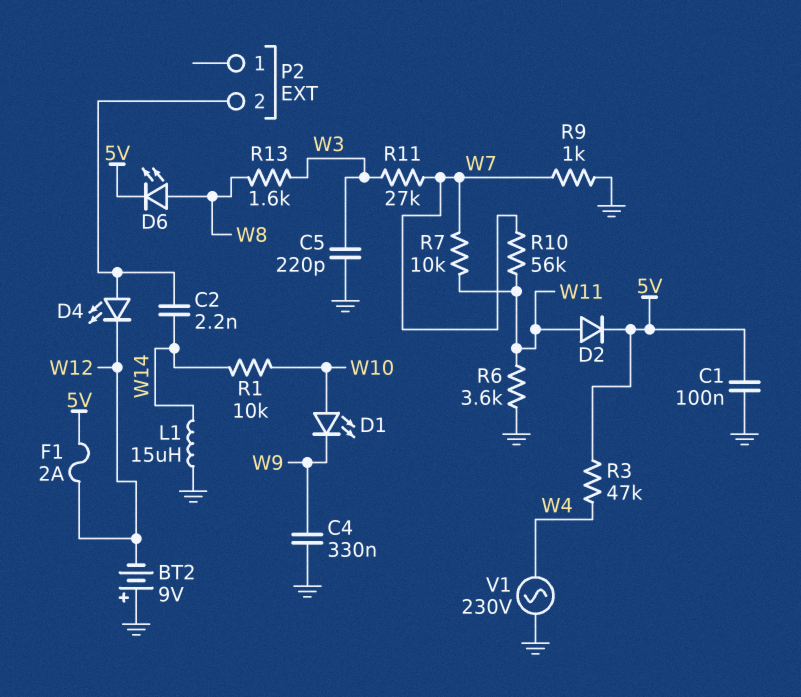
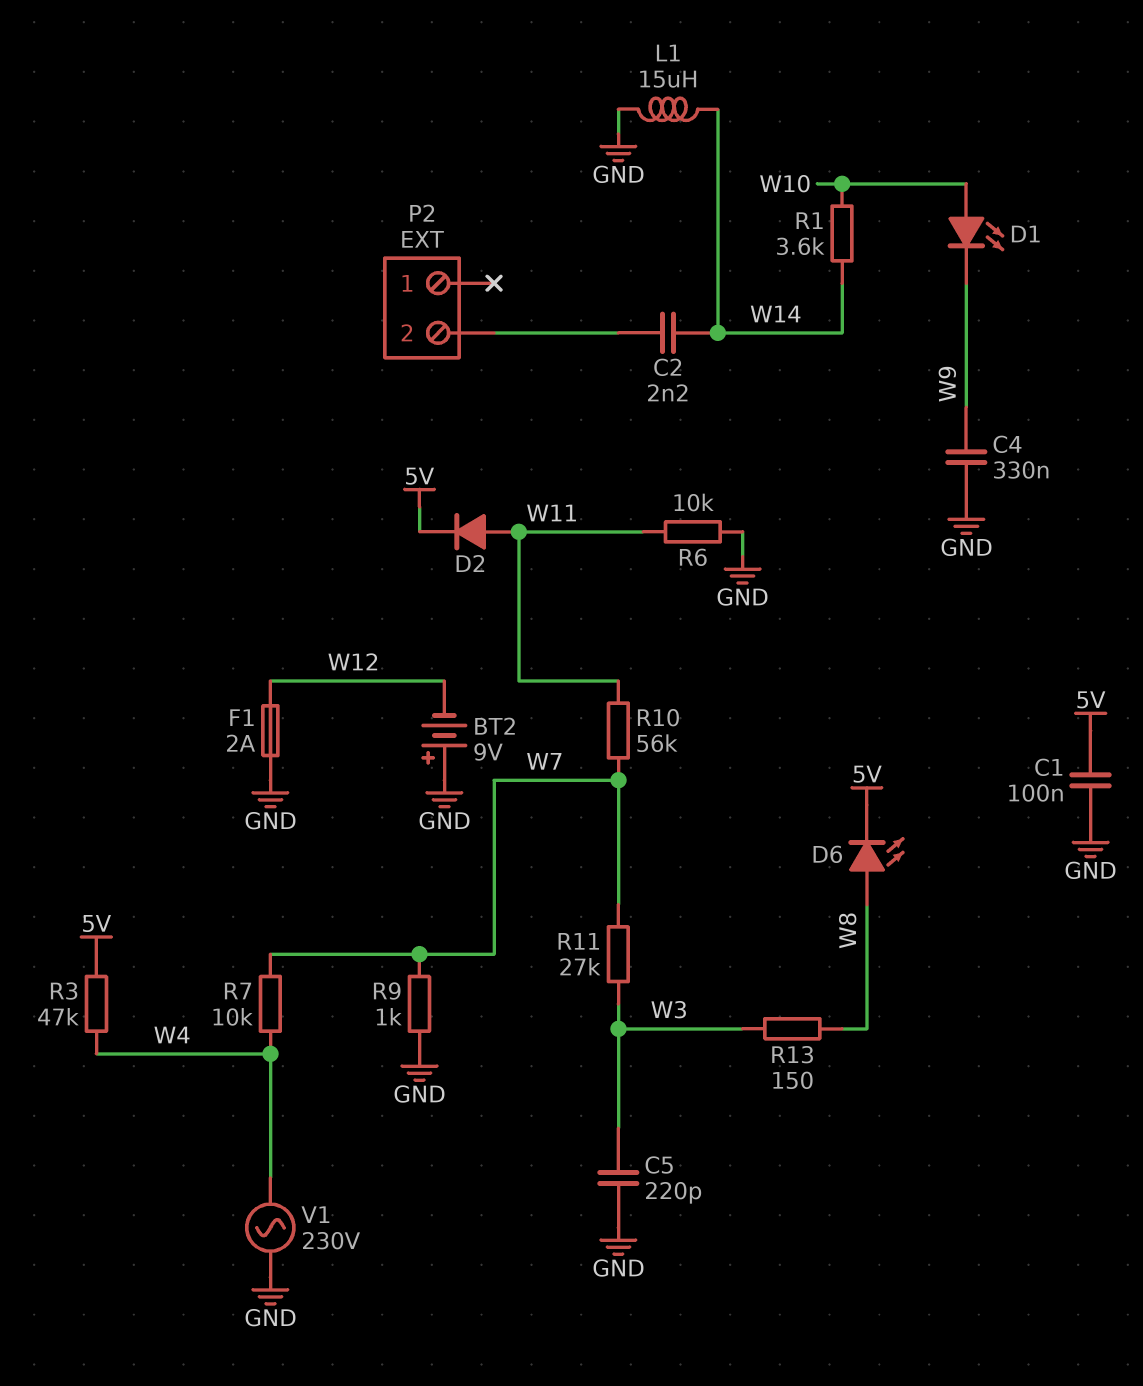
D4: LED (A P2/2, K W12) -> none
F1: 2A (5V, W12) -> 2A (GND, W12)
R1: 10k (W10, W14) -> 3.6k (W10, W14)
R6: 3.6k (GND, W11) -> 10k (GND, W11)
R7: 10k (W7, W11) -> 10k (W4, W7)
R13: 1.6k (W3, W8) -> 150 (W3, W8)

